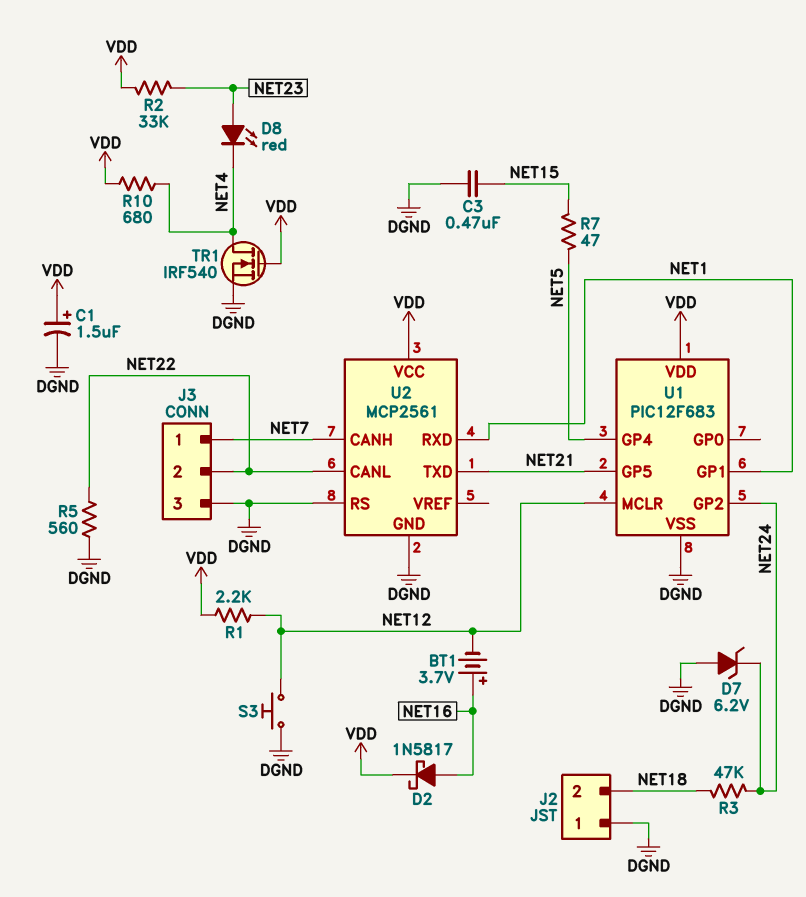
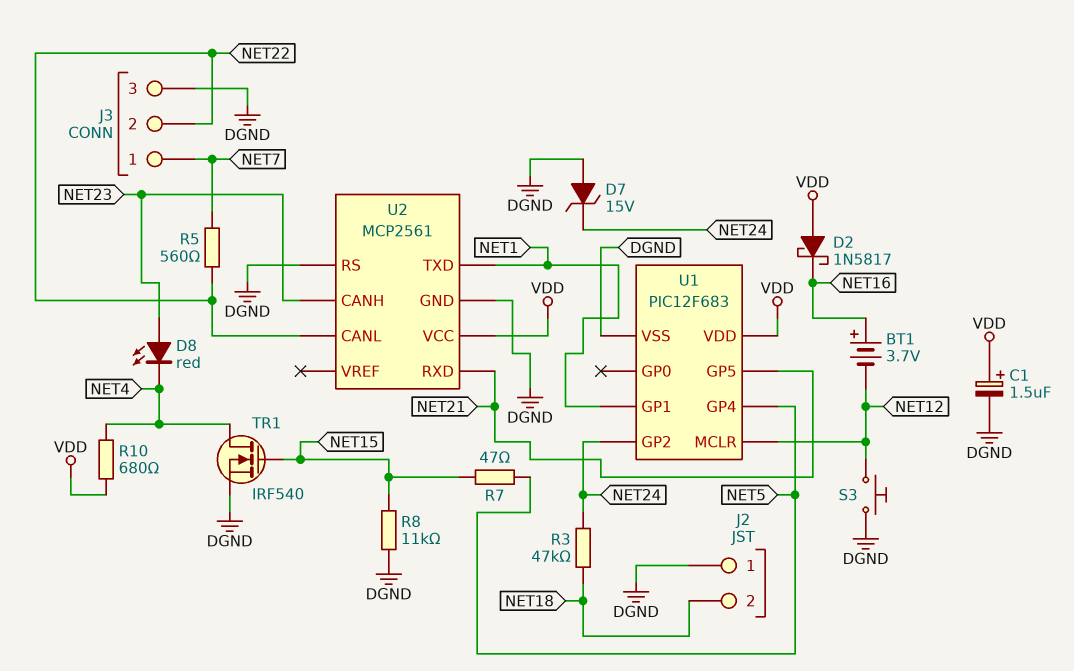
C3: 470nF (DGND, NET15) -> none
D2: schottky 1N5817 (A NET16, K VDD) -> schottky 1N5817 (A VDD, K NET16)
D7: zener 6.2V (A DGND, K NET24) -> zener 15V (A DGND, K NET24)
R1: 2.2k (NET12, VDD) -> none
R2: 33k (NET23, VDD) -> none
R5: 560 (DGND, NET22) -> 560 (NET7, NET22)
R8: none -> 11k (DGND, NET15)
TR1: NMOS IRF540 (G VDD, D NET4, S DGND) -> NMOS IRF540 (G NET15, D NET4, S DGND)
U2 pin CANH: NET7 -> NET23
U2 pin RXD: NET1 -> NET21
U2 pin TXD: NET21 -> NET1

